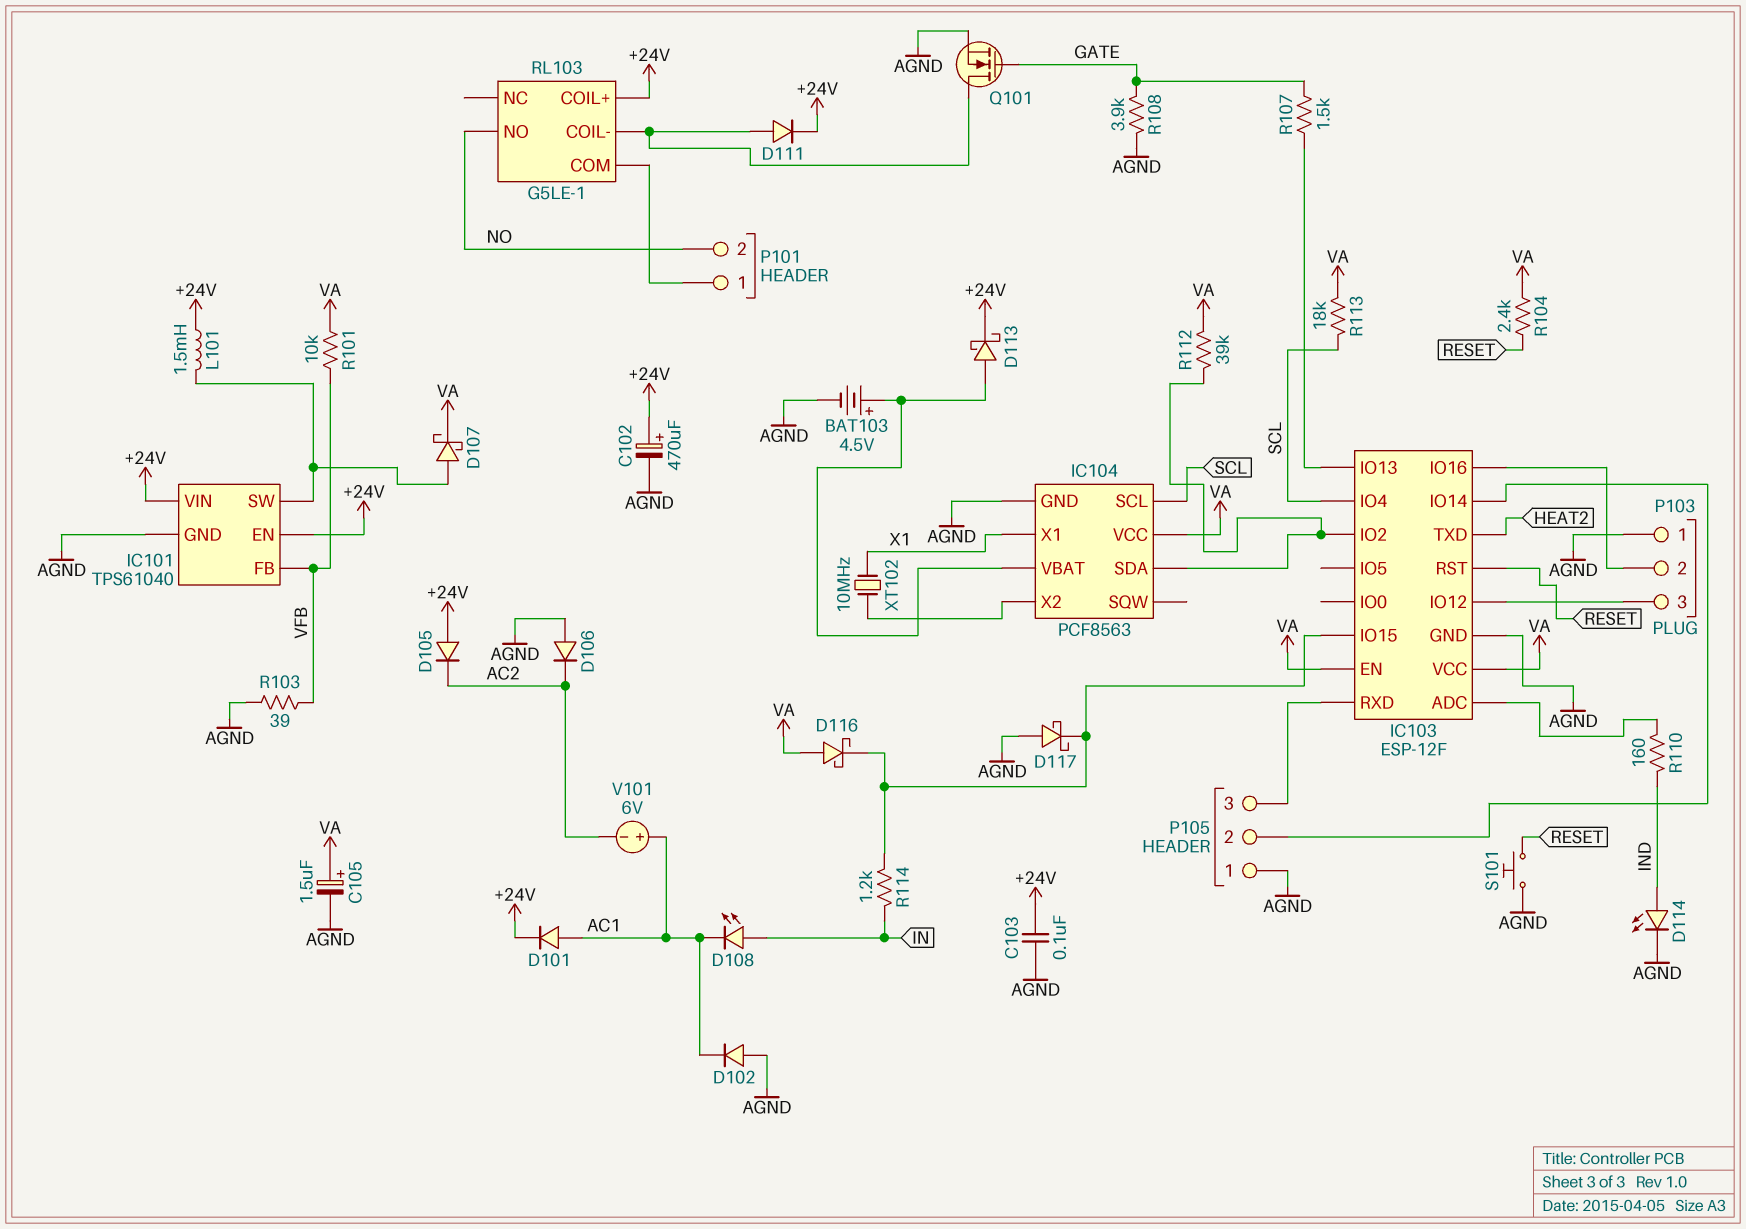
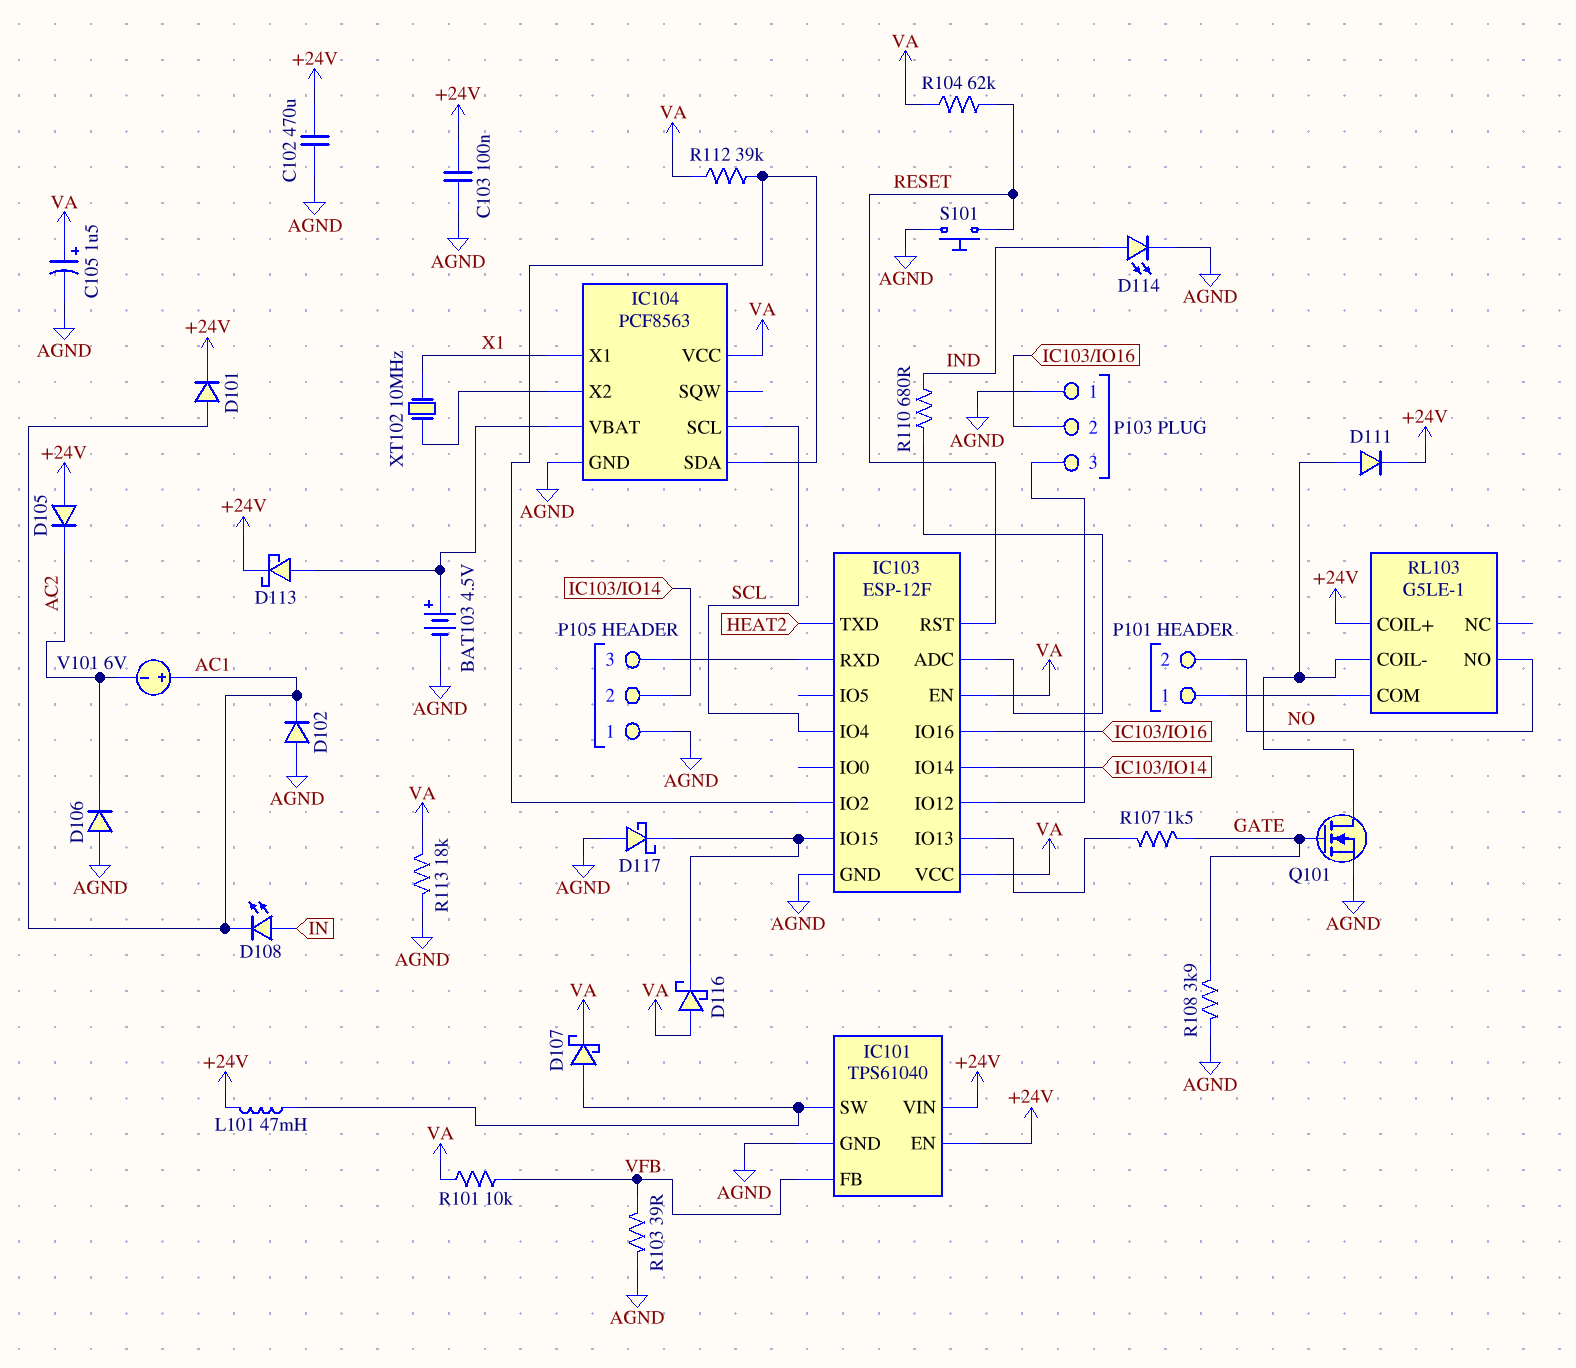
C102: 470uF (plus +24V, minus AGND) -> 470uF (+24V, AGND)
L101: 1.5mH (+24V, IC101/SW) -> 47mH (+24V, IC101/SW)
R104: 2.4k (RESET, VA) -> 62k (RESET, VA)
R110: 160 (IC103/ADC, IND) -> 680 (IC103/ADC, IND)
R113: 18k (SCL, VA) -> 18k (AGND, VA)
R114: 1.2k (IC103/IO15, IN) -> none

